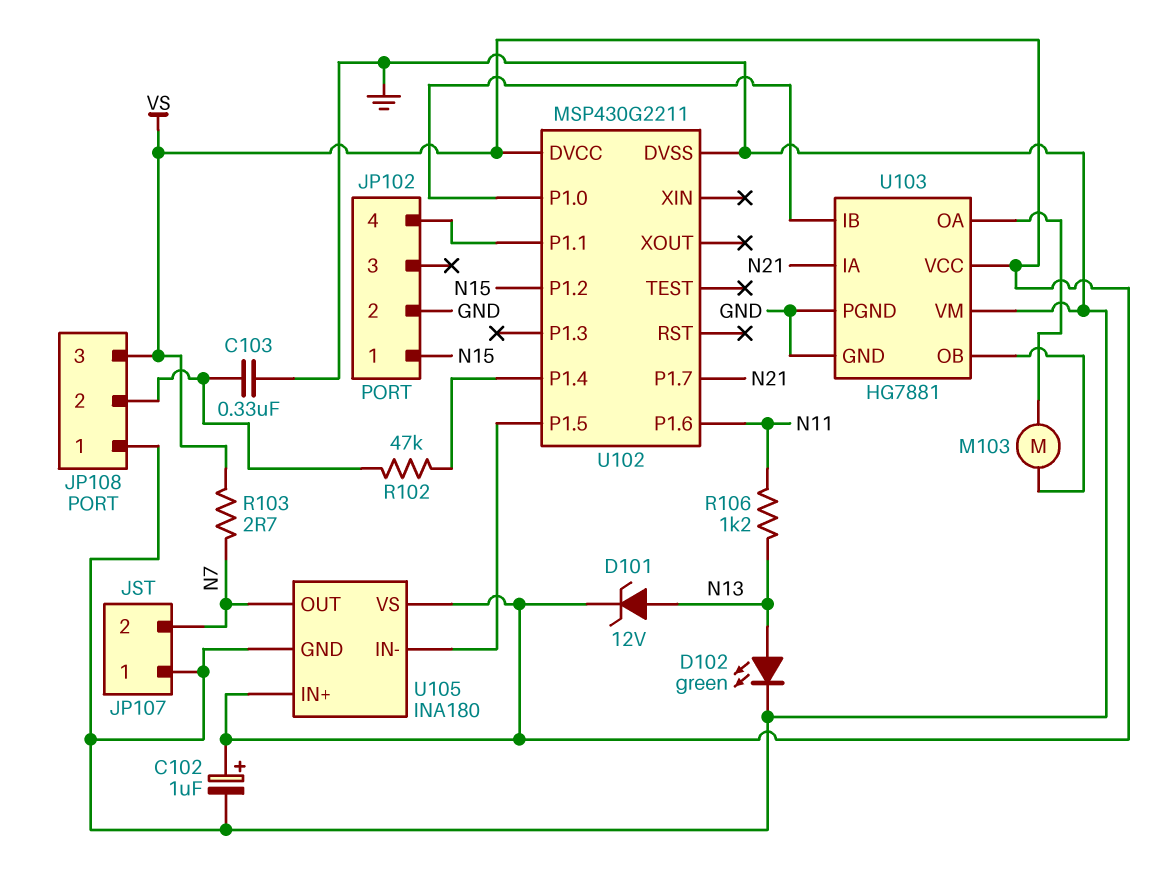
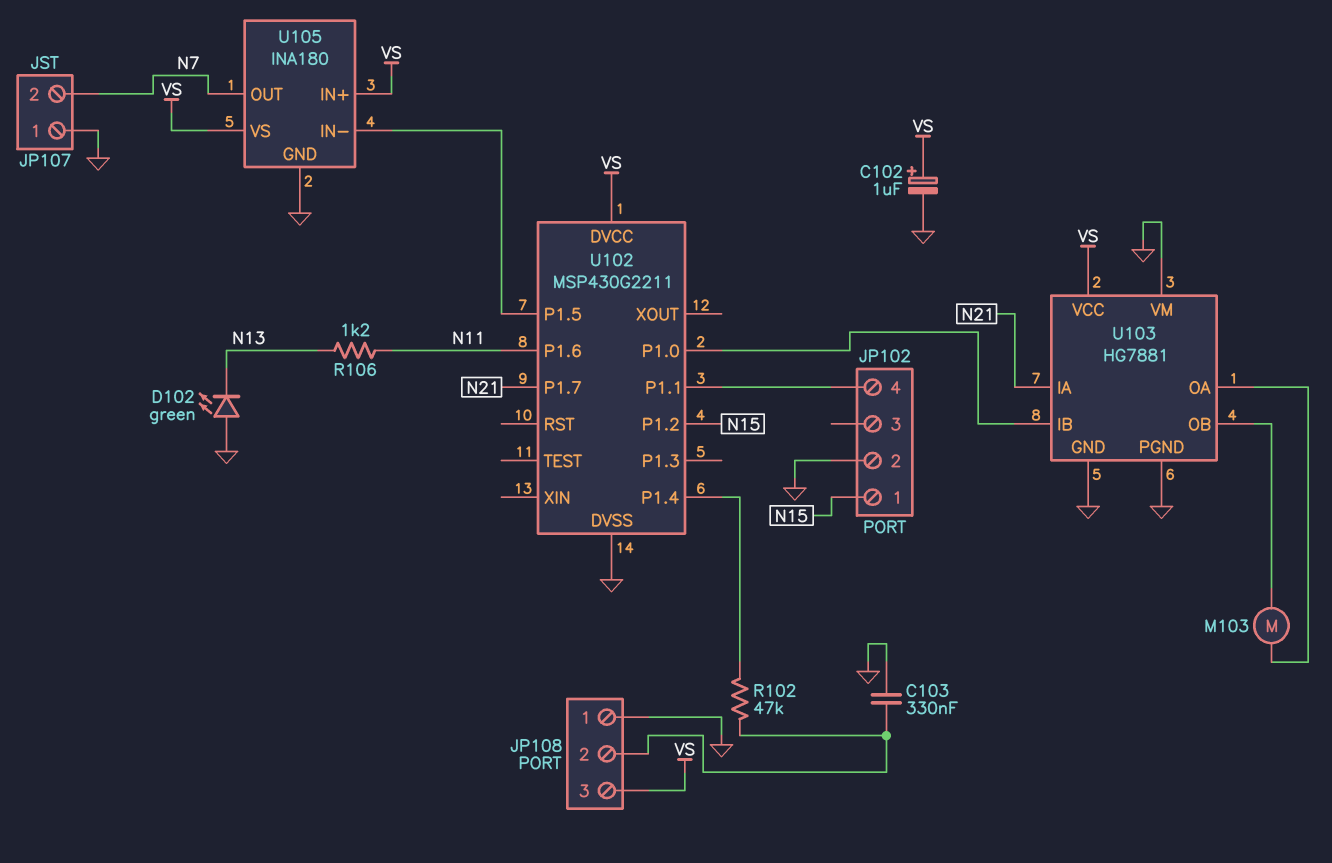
D101: zener 12V (A N13, K VS) -> none
D102: LED green (A N13, K GND) -> LED green (A GND, K N13)
R103: 2.7 (N7, VS) -> none

